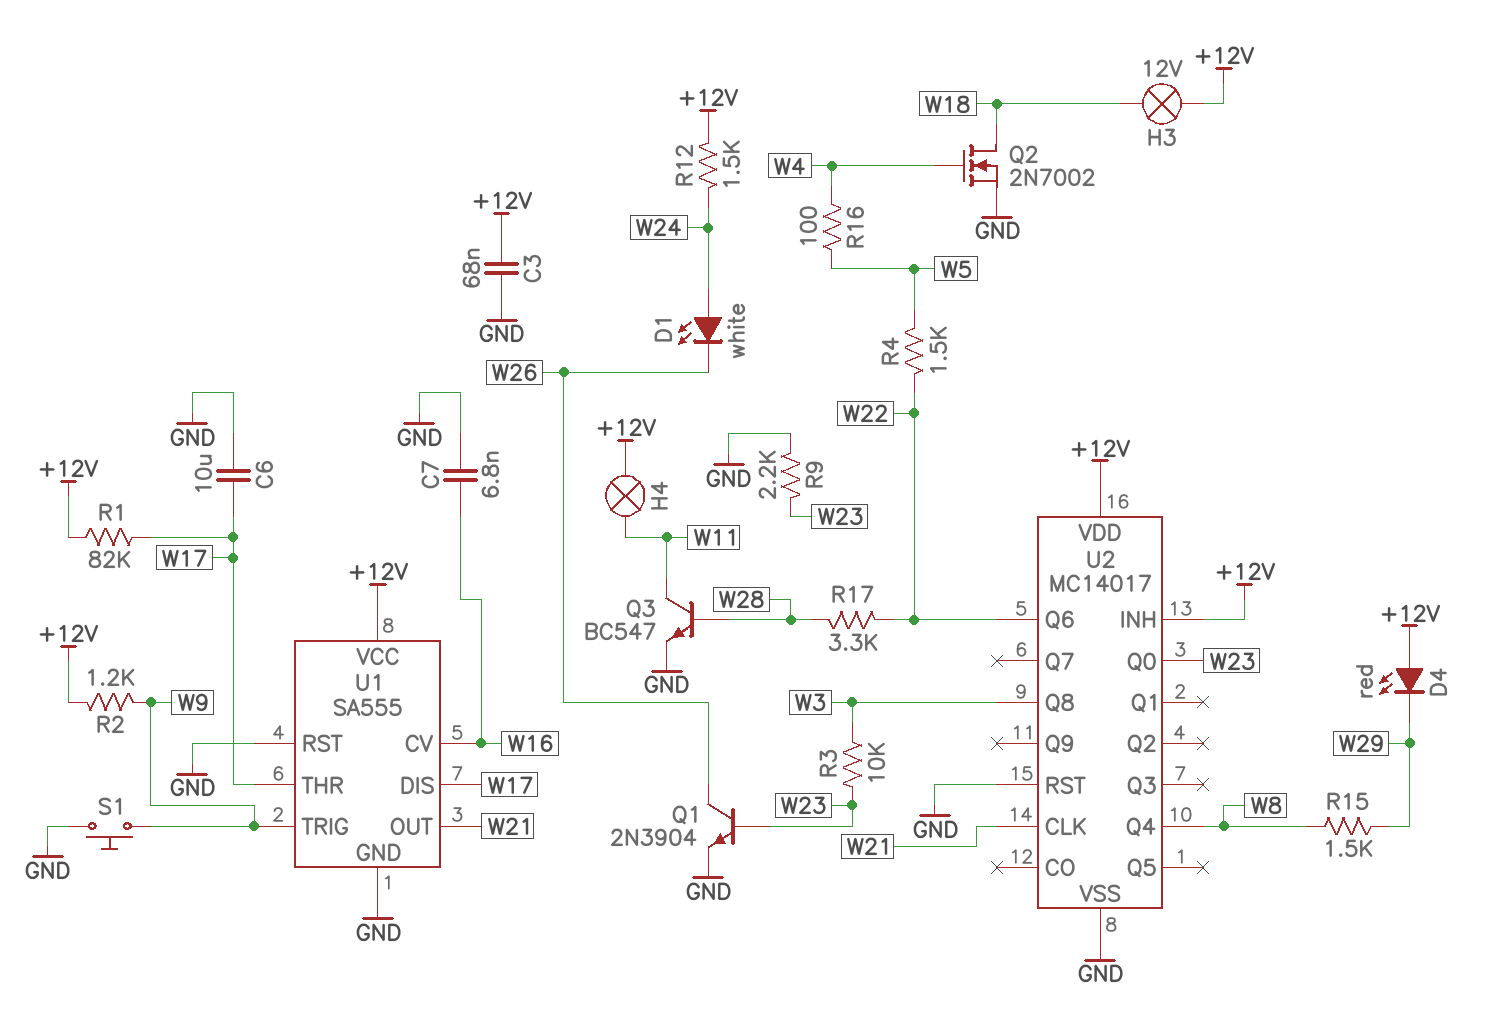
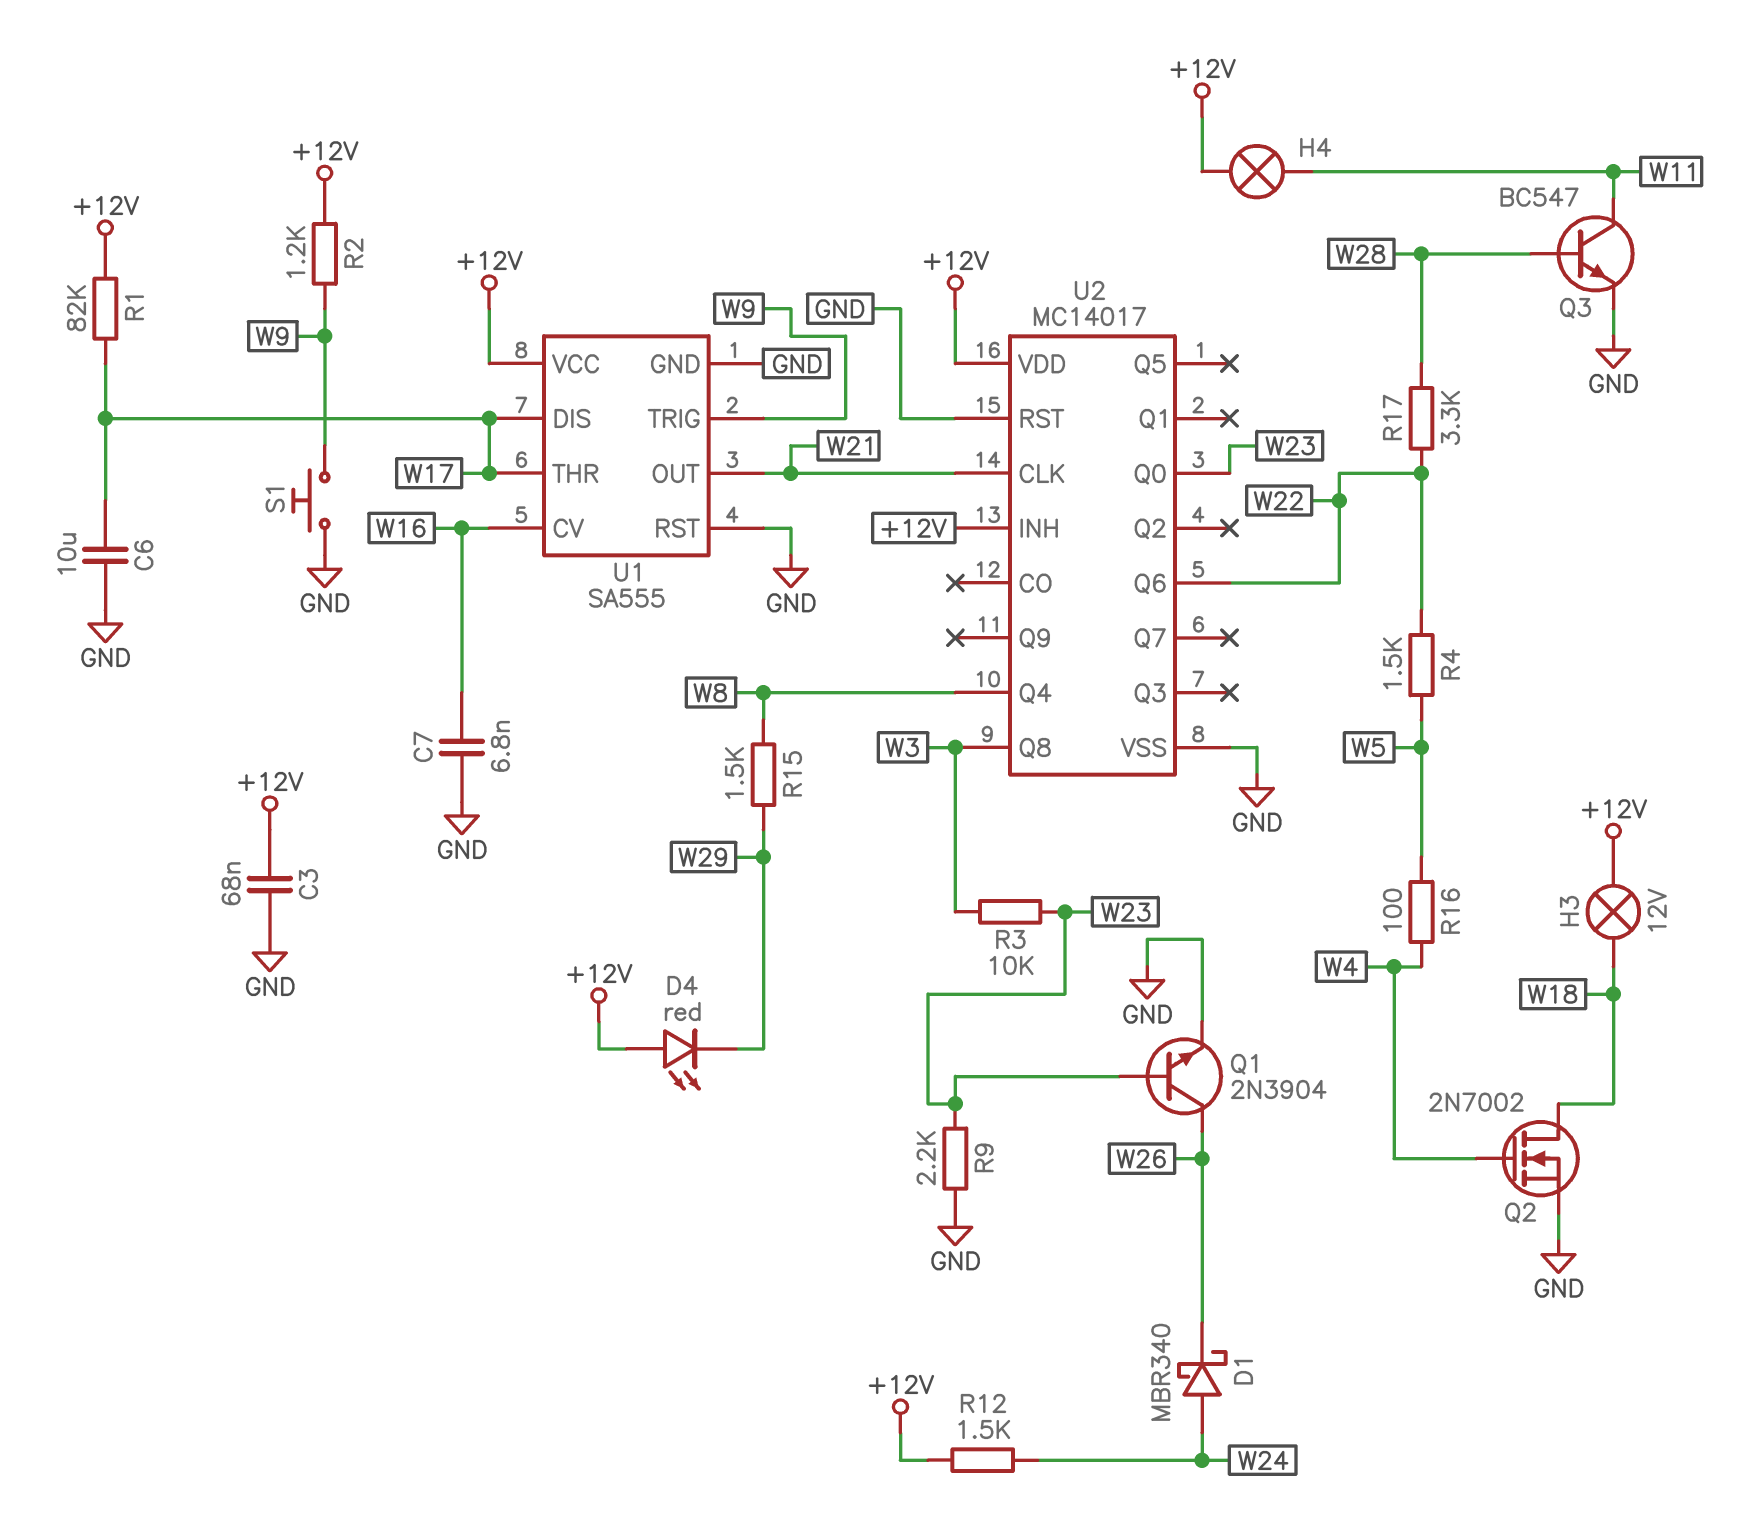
D1: LED white (A W24, K W26) -> schottky MBR340 (A W24, K W26)

